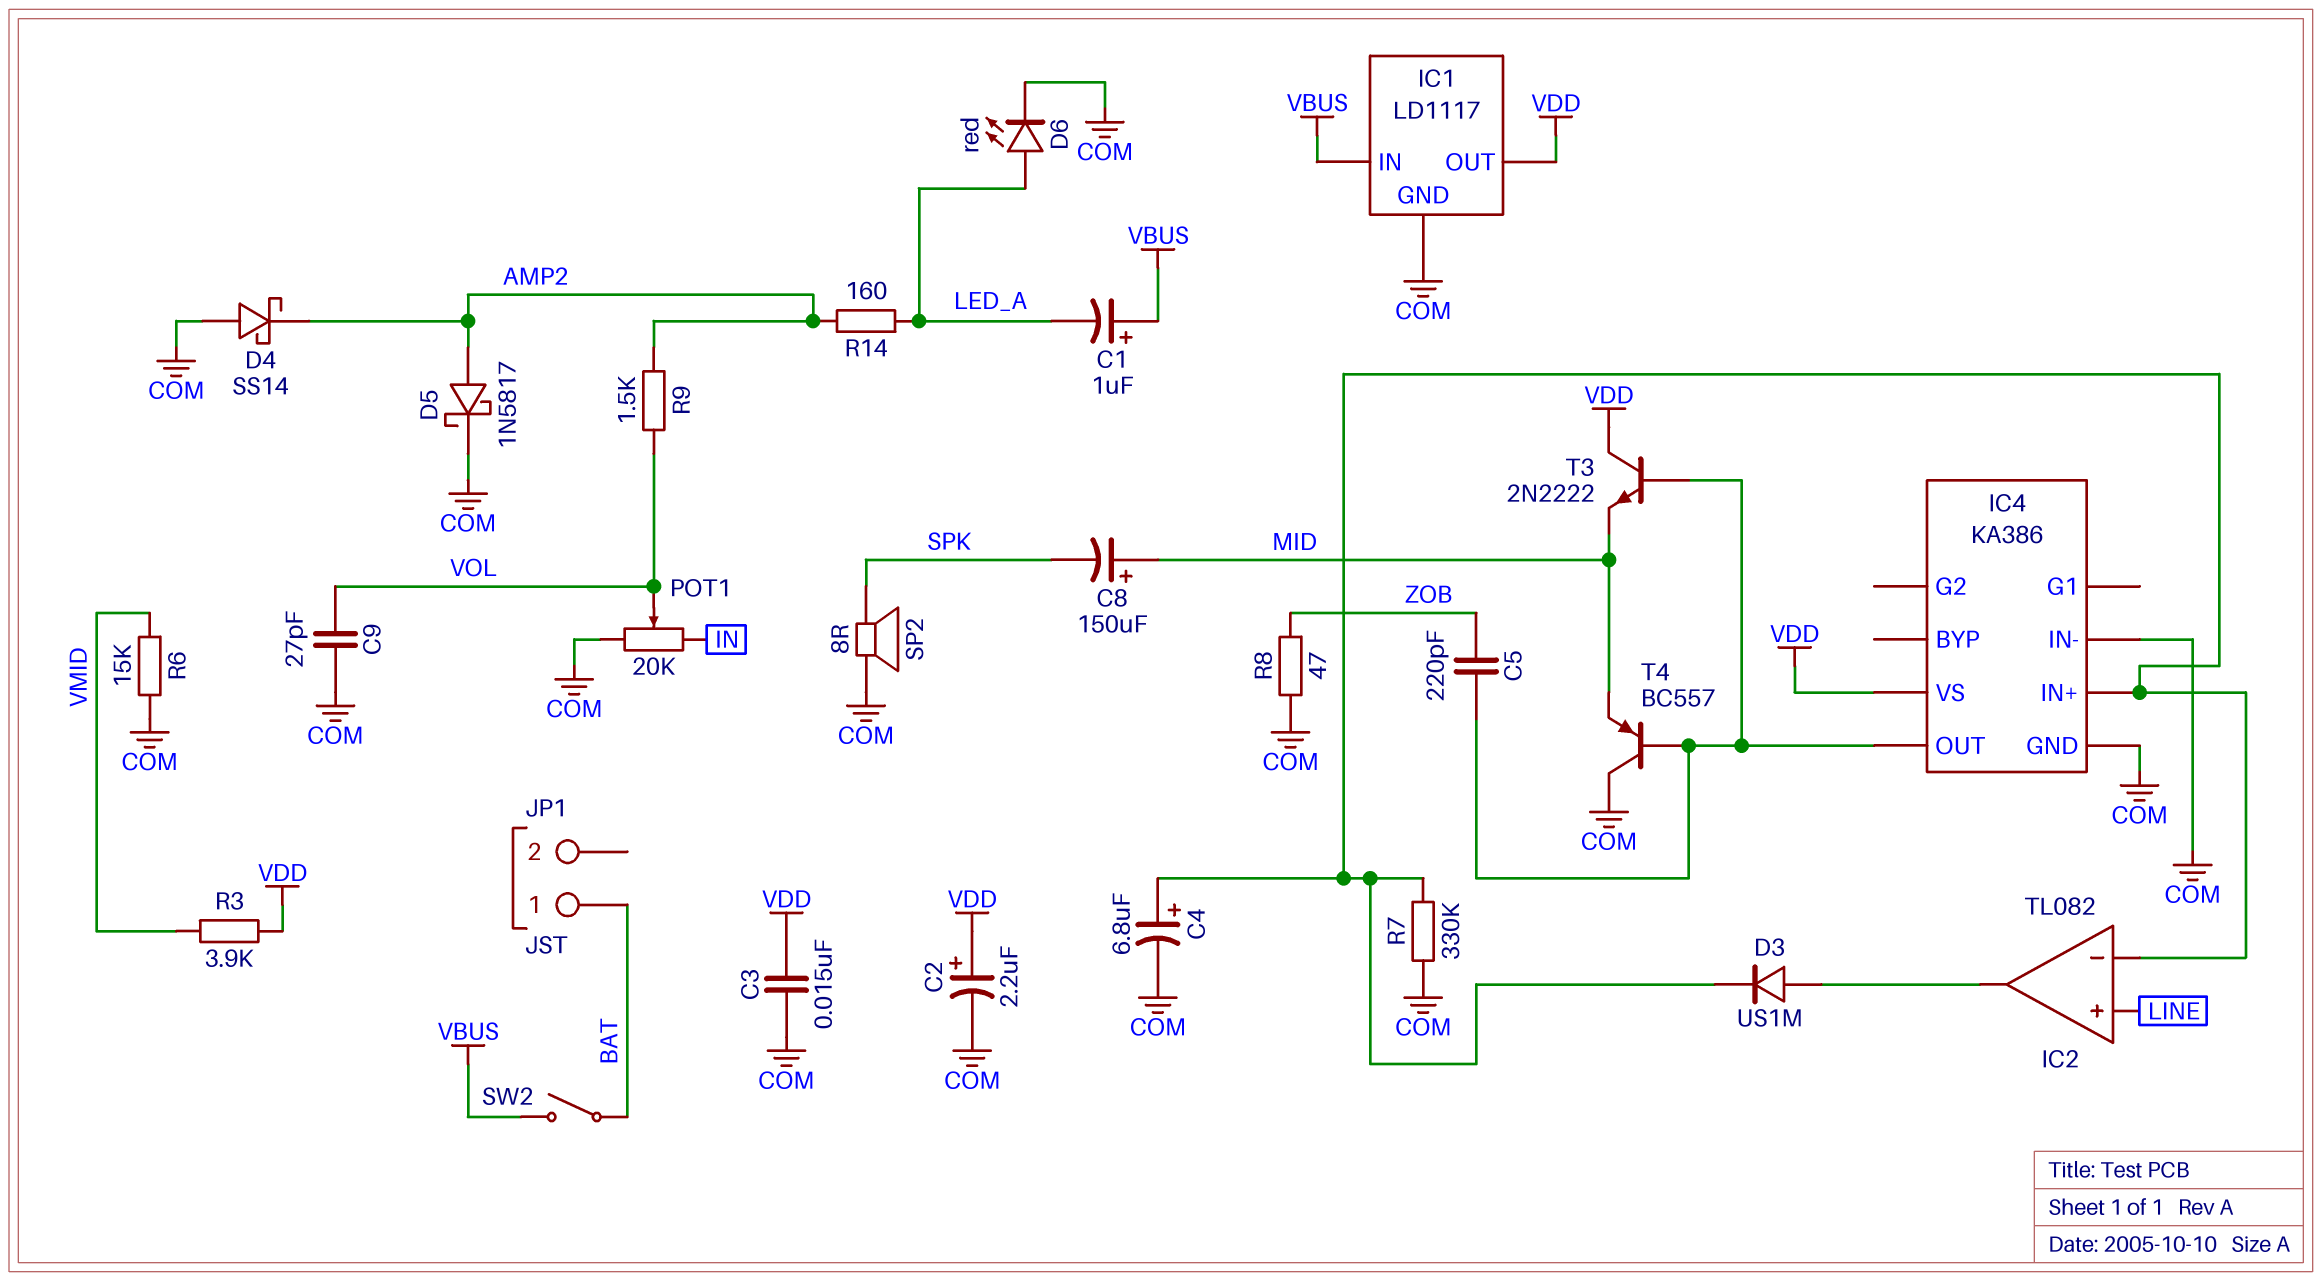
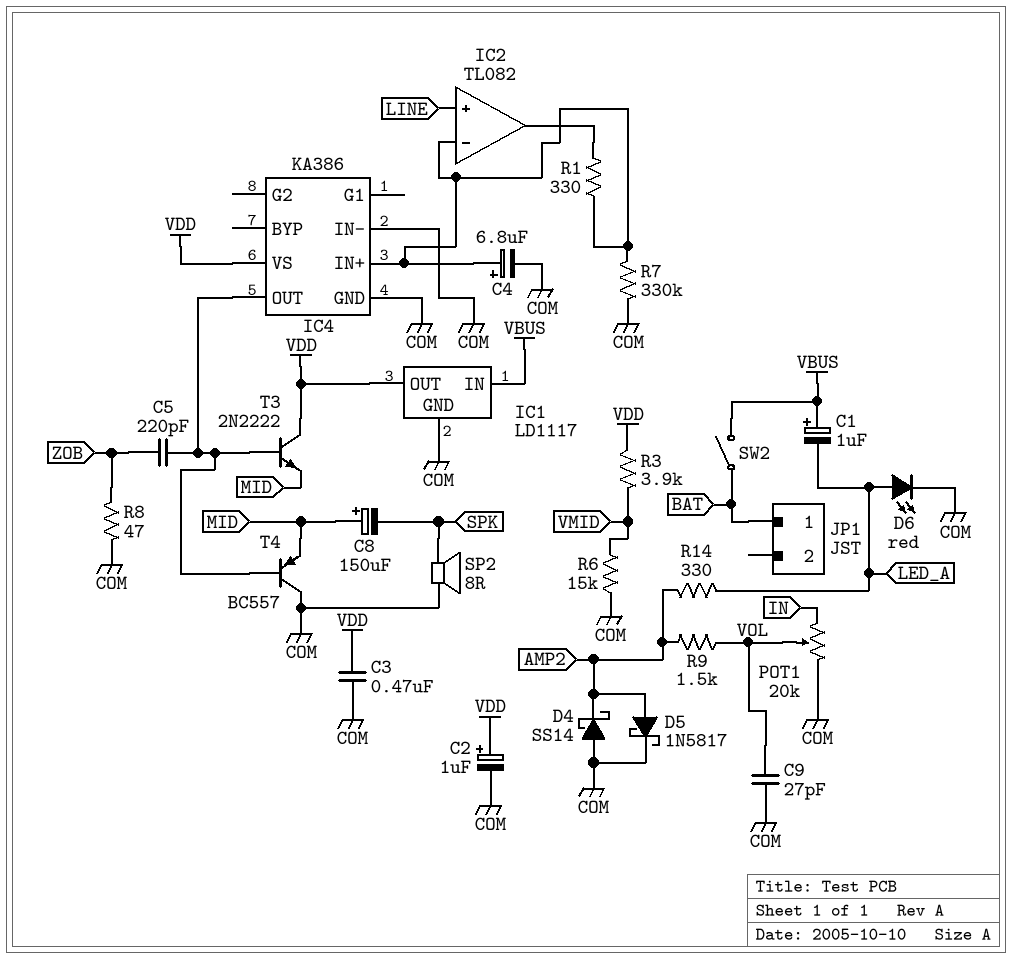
C2: 2.2uF (plus VDD, minus COM) -> 1uF (plus VDD, minus COM)
C3: 15nF (COM, VDD) -> 470nF (COM, VDD)
D3: diode US1M (A IC2/out, K IC2/in-) -> none
R1: none -> 330 (IC2/in-, IC2/out)
R14: 160 (AMP2, LED_A) -> 330 (AMP2, LED_A)

